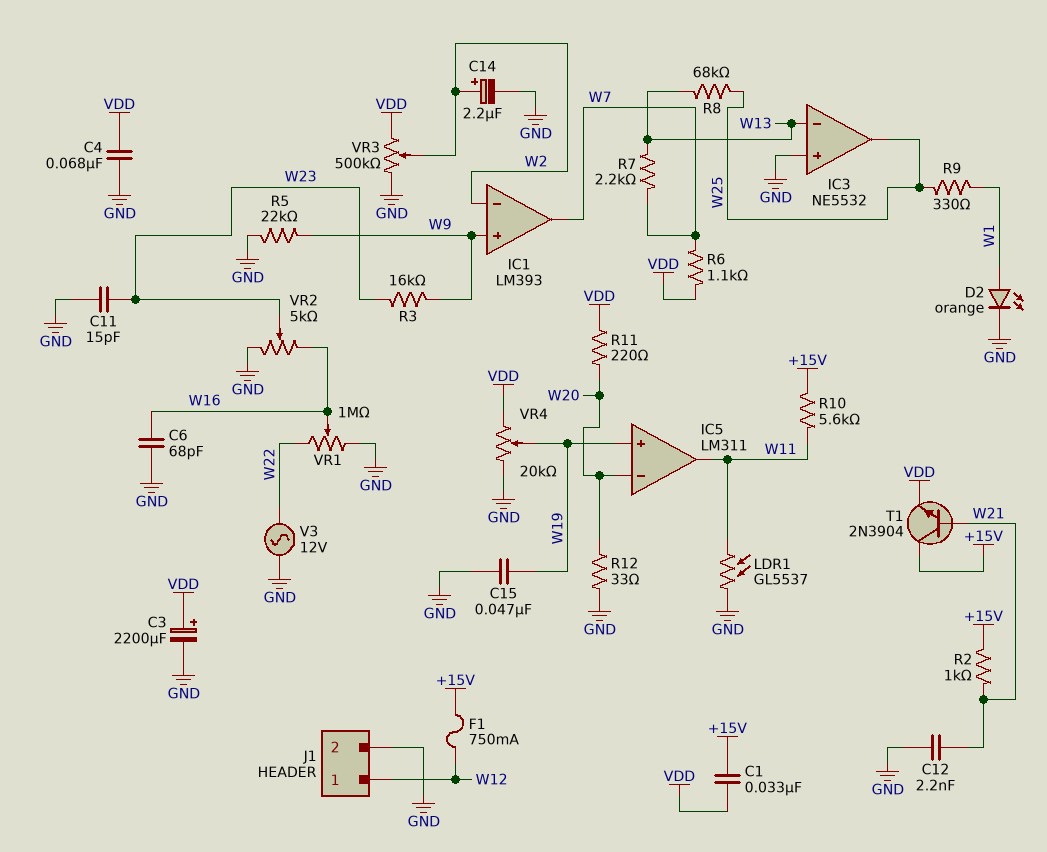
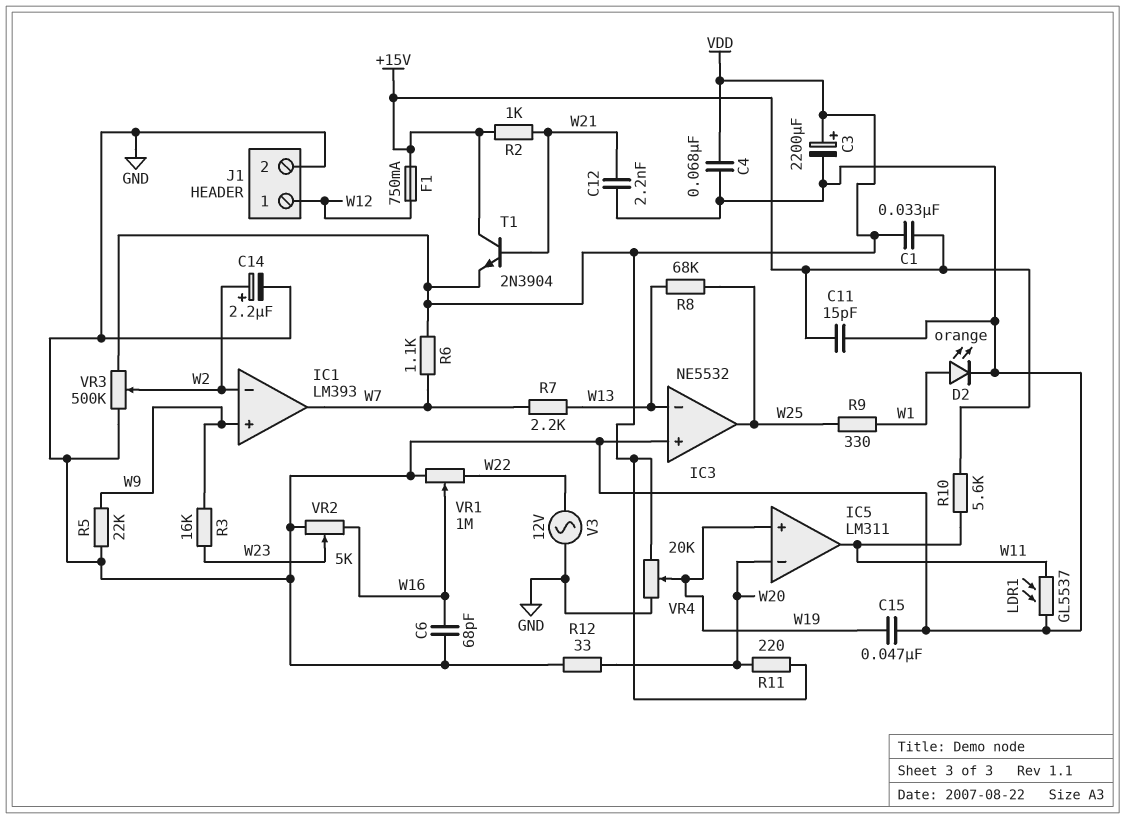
C11: 15pF (GND, W23) -> 15pF (+15V, GND)

